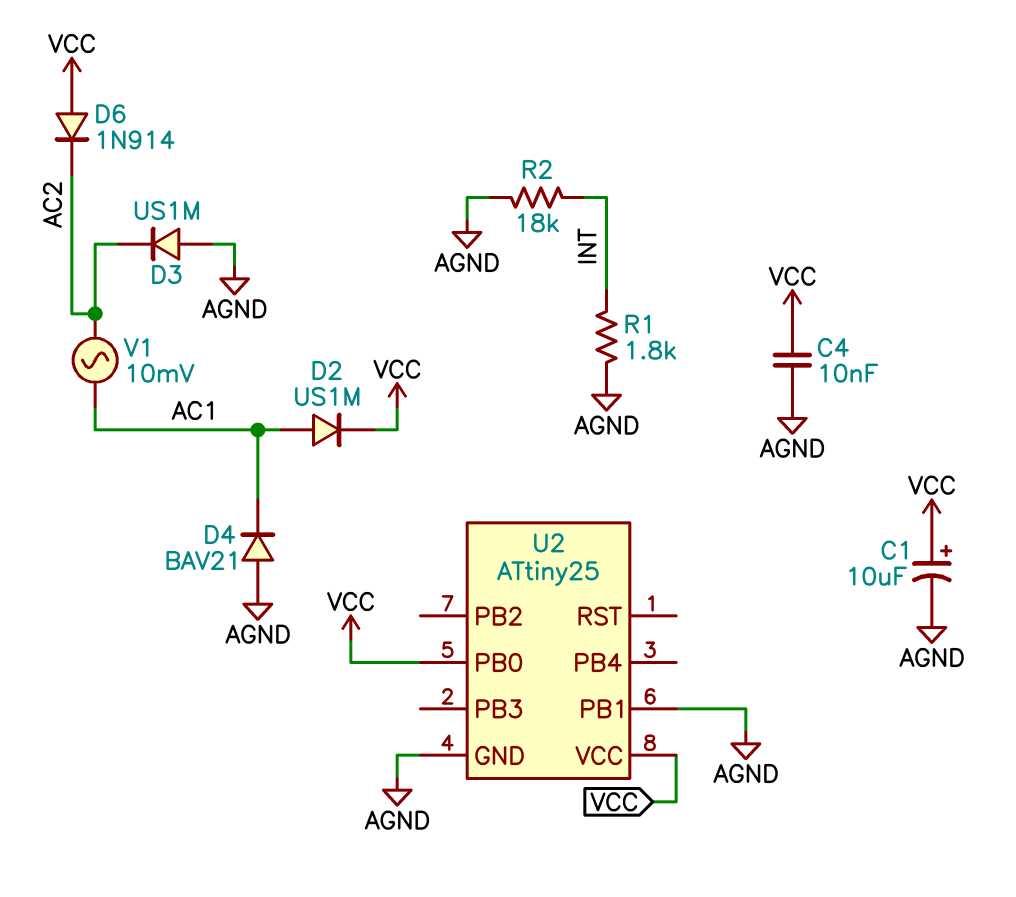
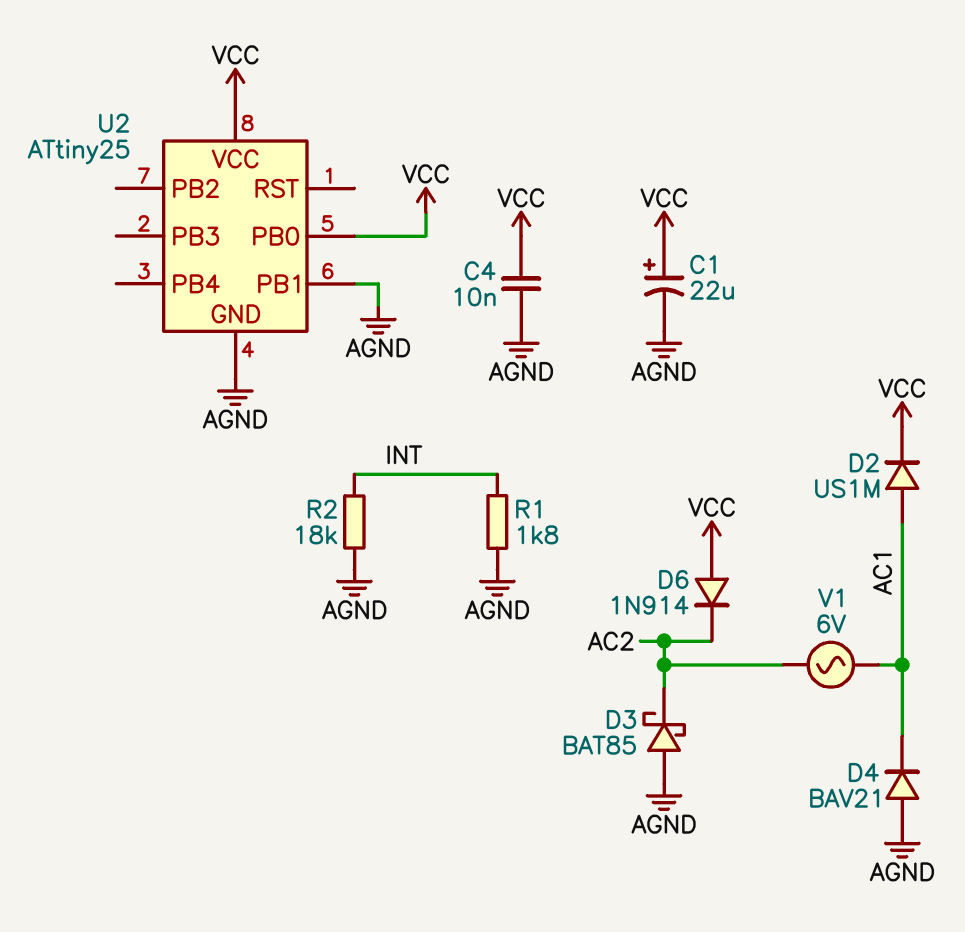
C1: 10uF (plus VCC, minus AGND) -> 22uF (plus VCC, minus AGND)
D3: diode US1M (A AGND, K AC2) -> schottky BAT85 (A AGND, K AC2)
V1: AC 10mV (AC1, AC2) -> AC 6V (AC1, AC2)

